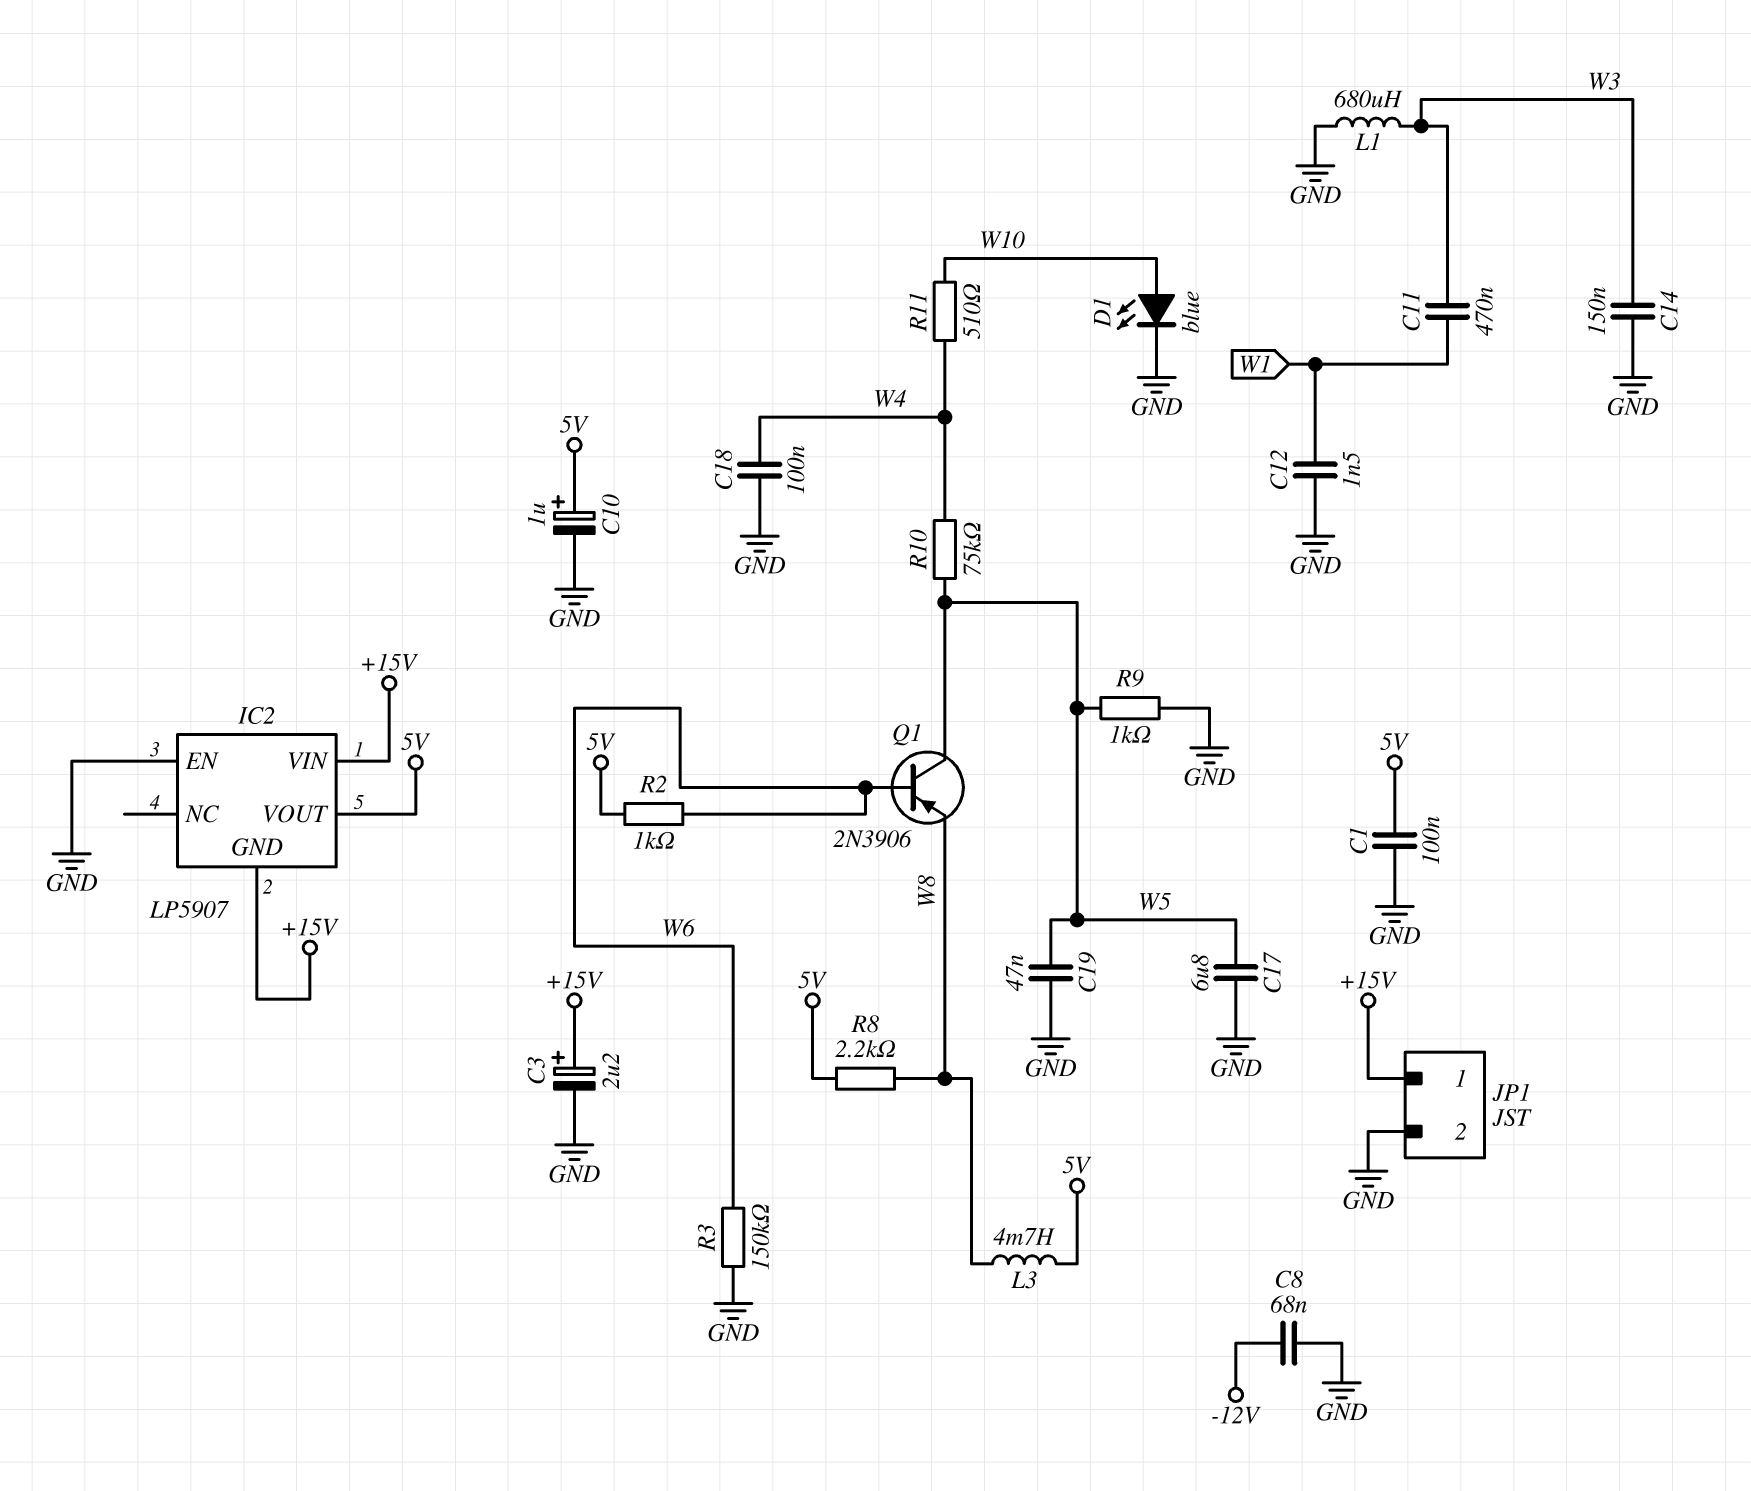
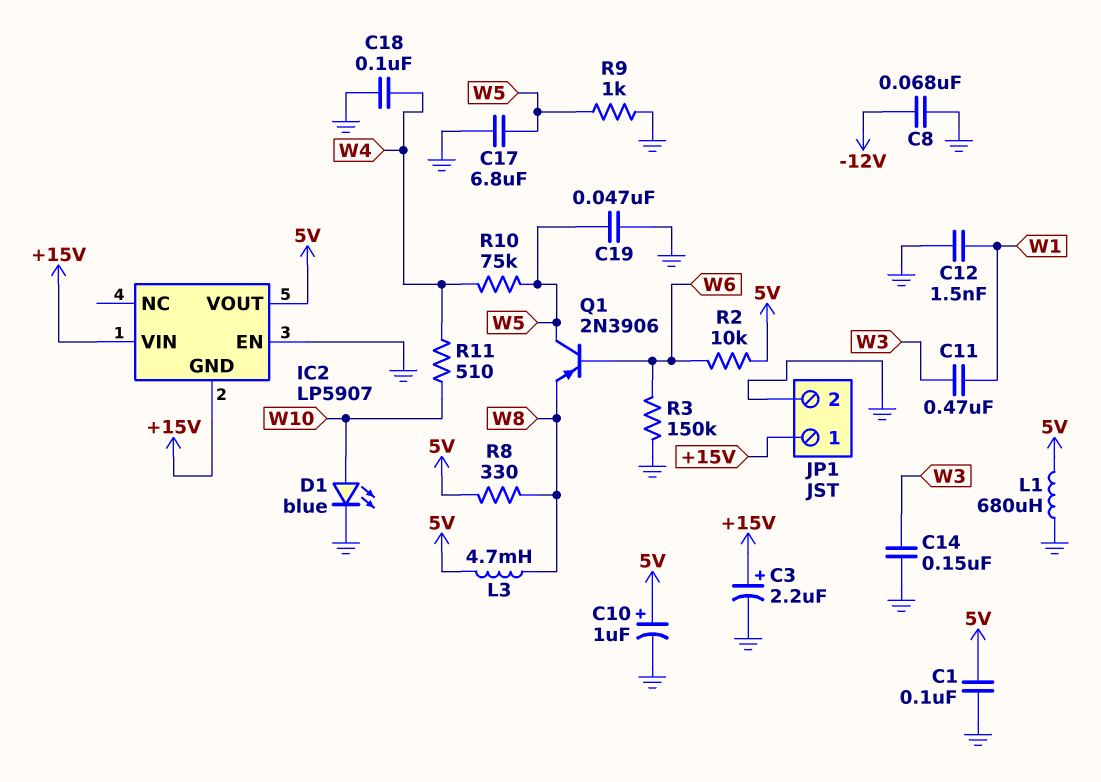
L1: 680uH (GND, W3) -> 680uH (5V, GND)
R2: 1k (5V, W6) -> 10k (5V, W6)
R8: 2.2k (5V, W8) -> 330 (5V, W8)

